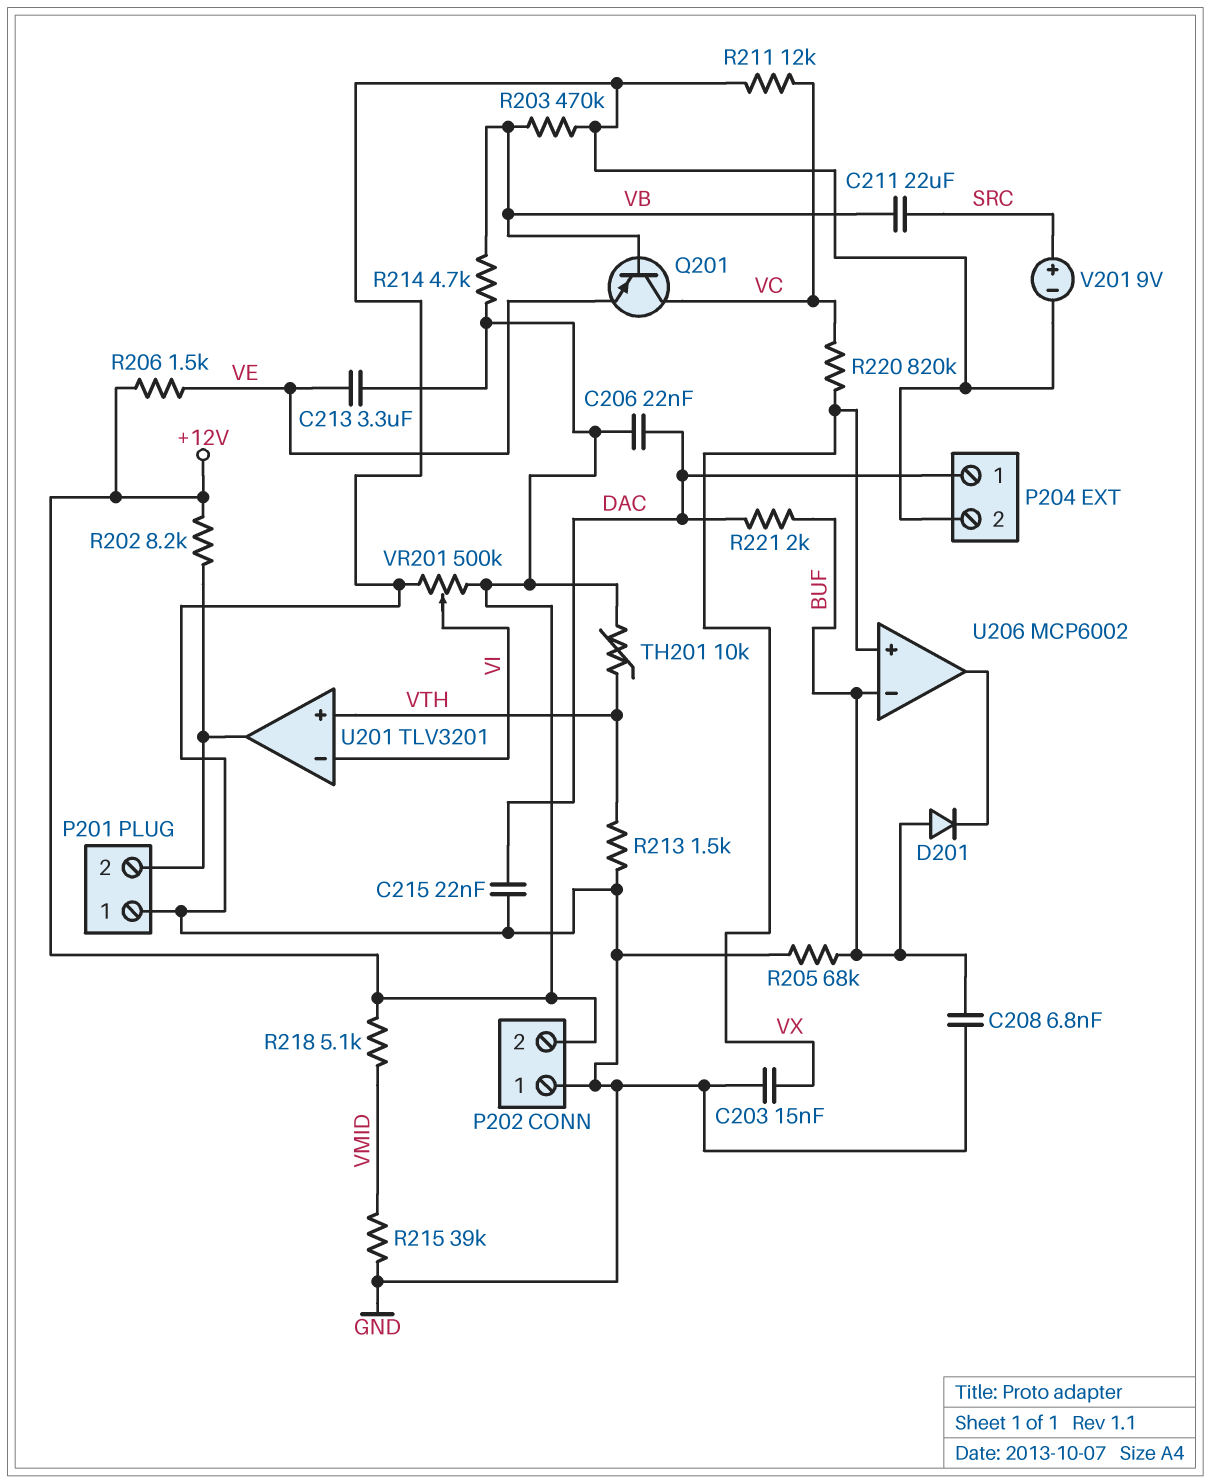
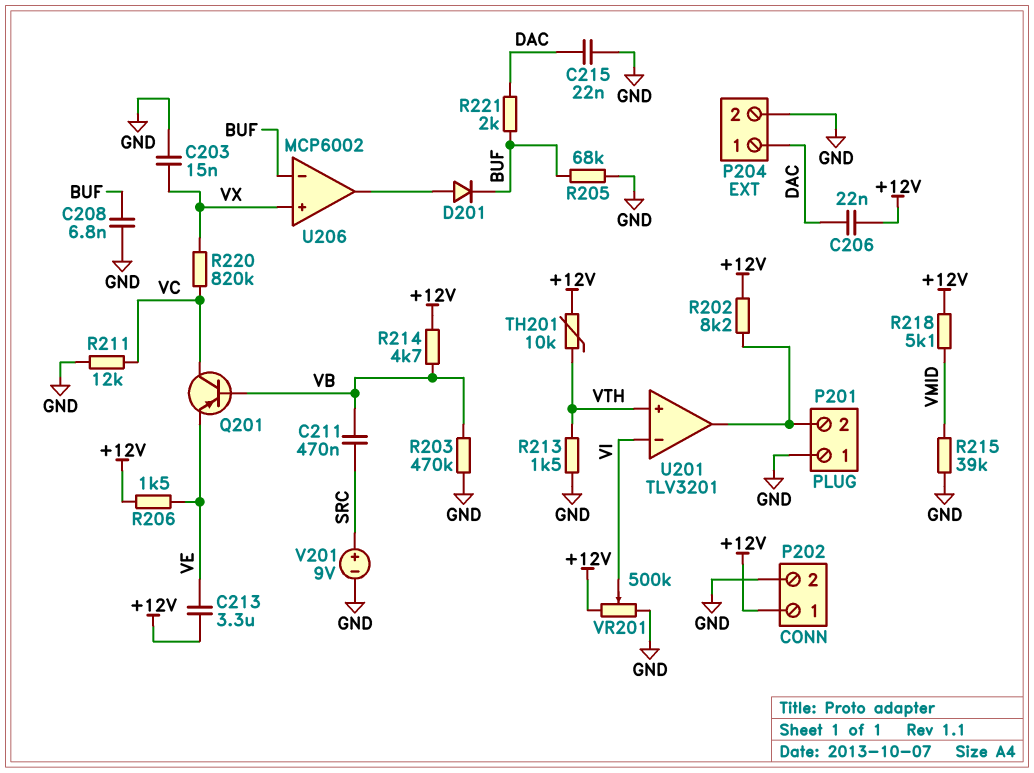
C211: 22uF (SRC, VB) -> 470nF (SRC, VB)
D201: diode (A BUF, K U206/out) -> diode (A U206/out, K BUF)
P202 pin 1: GND -> +12V
P202 pin 2: +12V -> GND

